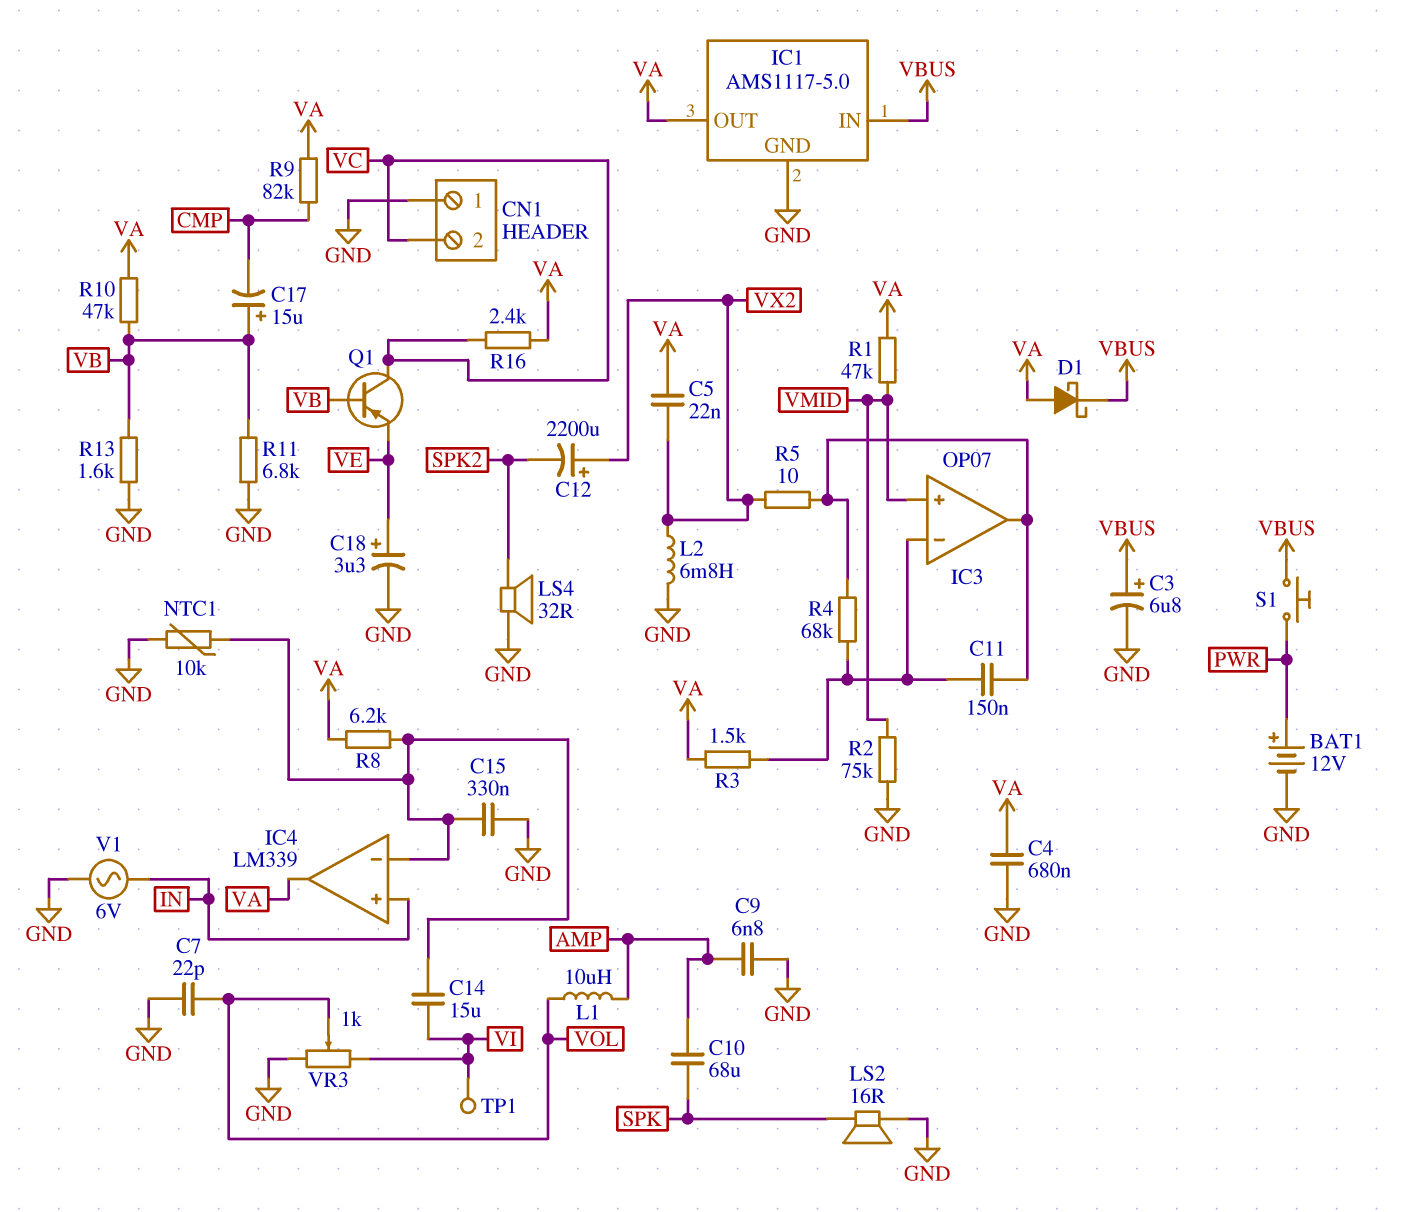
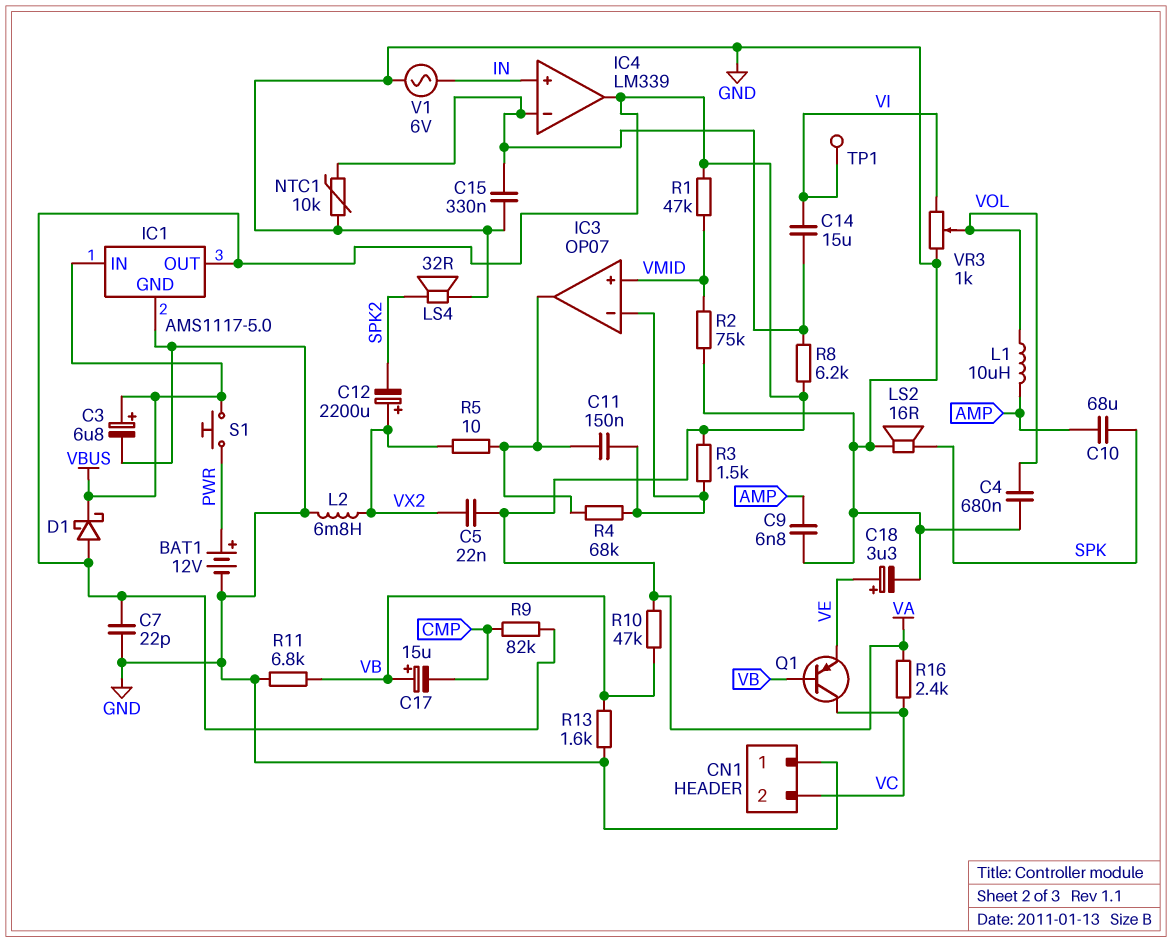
C4: 680nF (GND, VA) -> 680nF (GND, VOL)
C7: 22pF (GND, VOL) -> 22pF (GND, VA)

